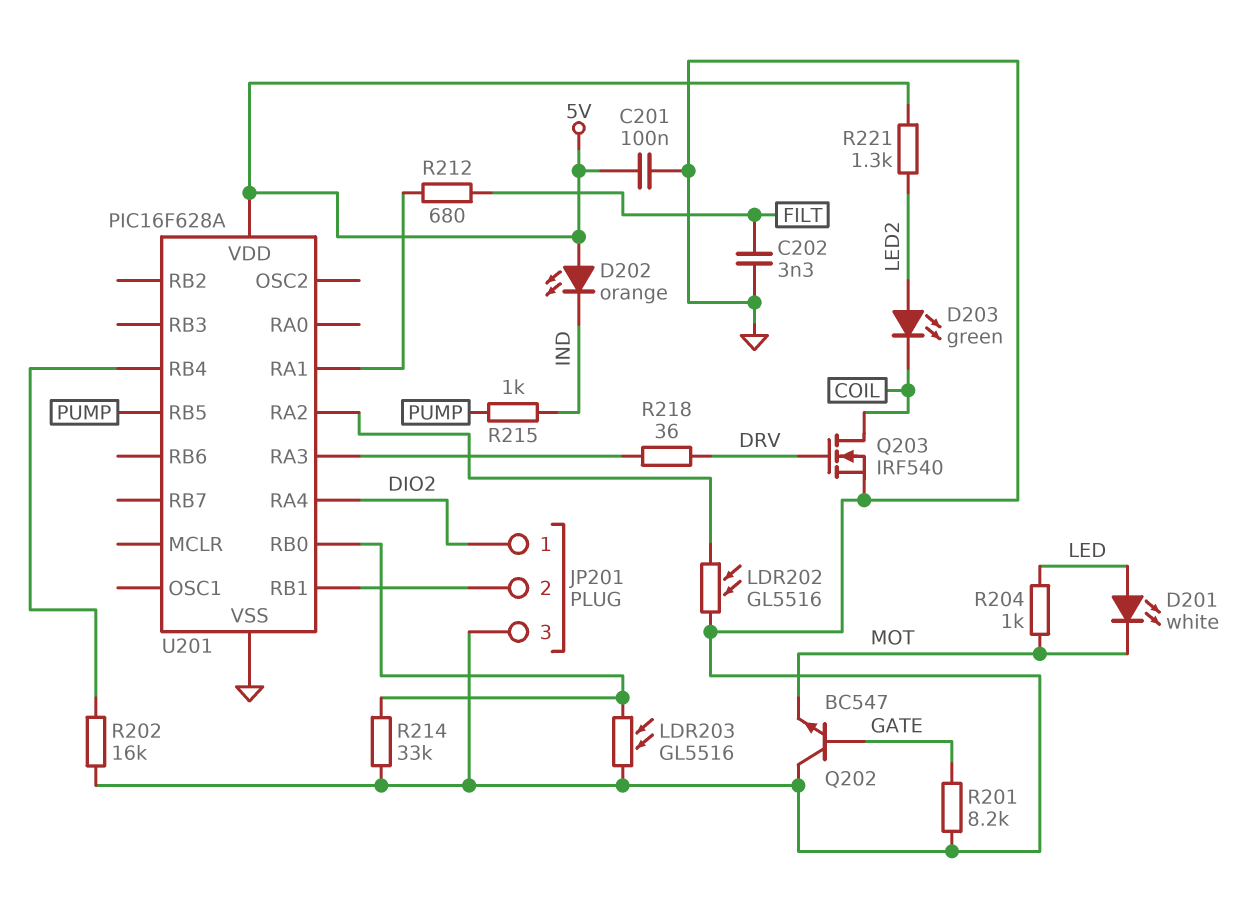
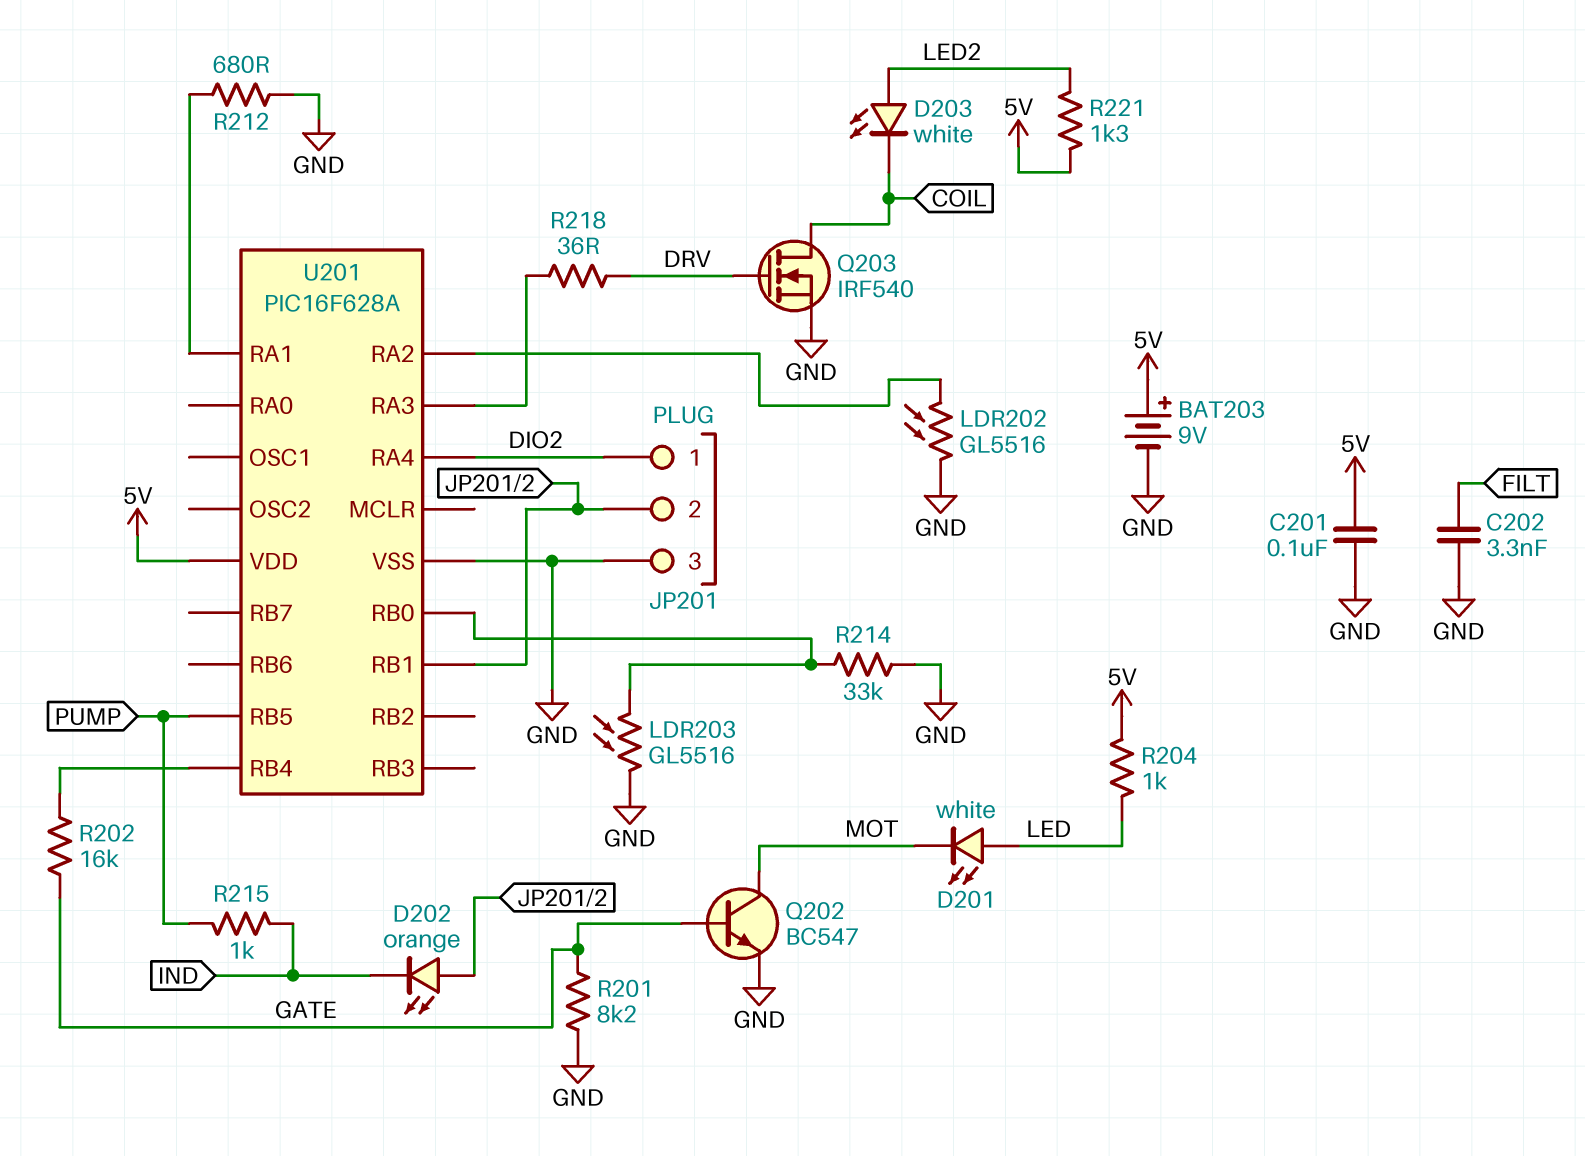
BAT203: none -> 9V (plus 5V, minus GND)
D202: LED orange (A 5V, K IND) -> LED orange (A JP201/2, K IND)
D203: LED green (A LED2, K COIL) -> LED white (A LED2, K COIL)
Q202: NPN BC547 (B GATE, C GND, E MOT) -> NPN BC547 (B GATE, C MOT, E GND)
R202: 16k (GND, U201/RB4) -> 16k (GATE, U201/RB4)
R204: 1k (LED, MOT) -> 1k (5V, LED)
R212: 680 (FILT, U201/RA1) -> 680 (GND, U201/RA1)

